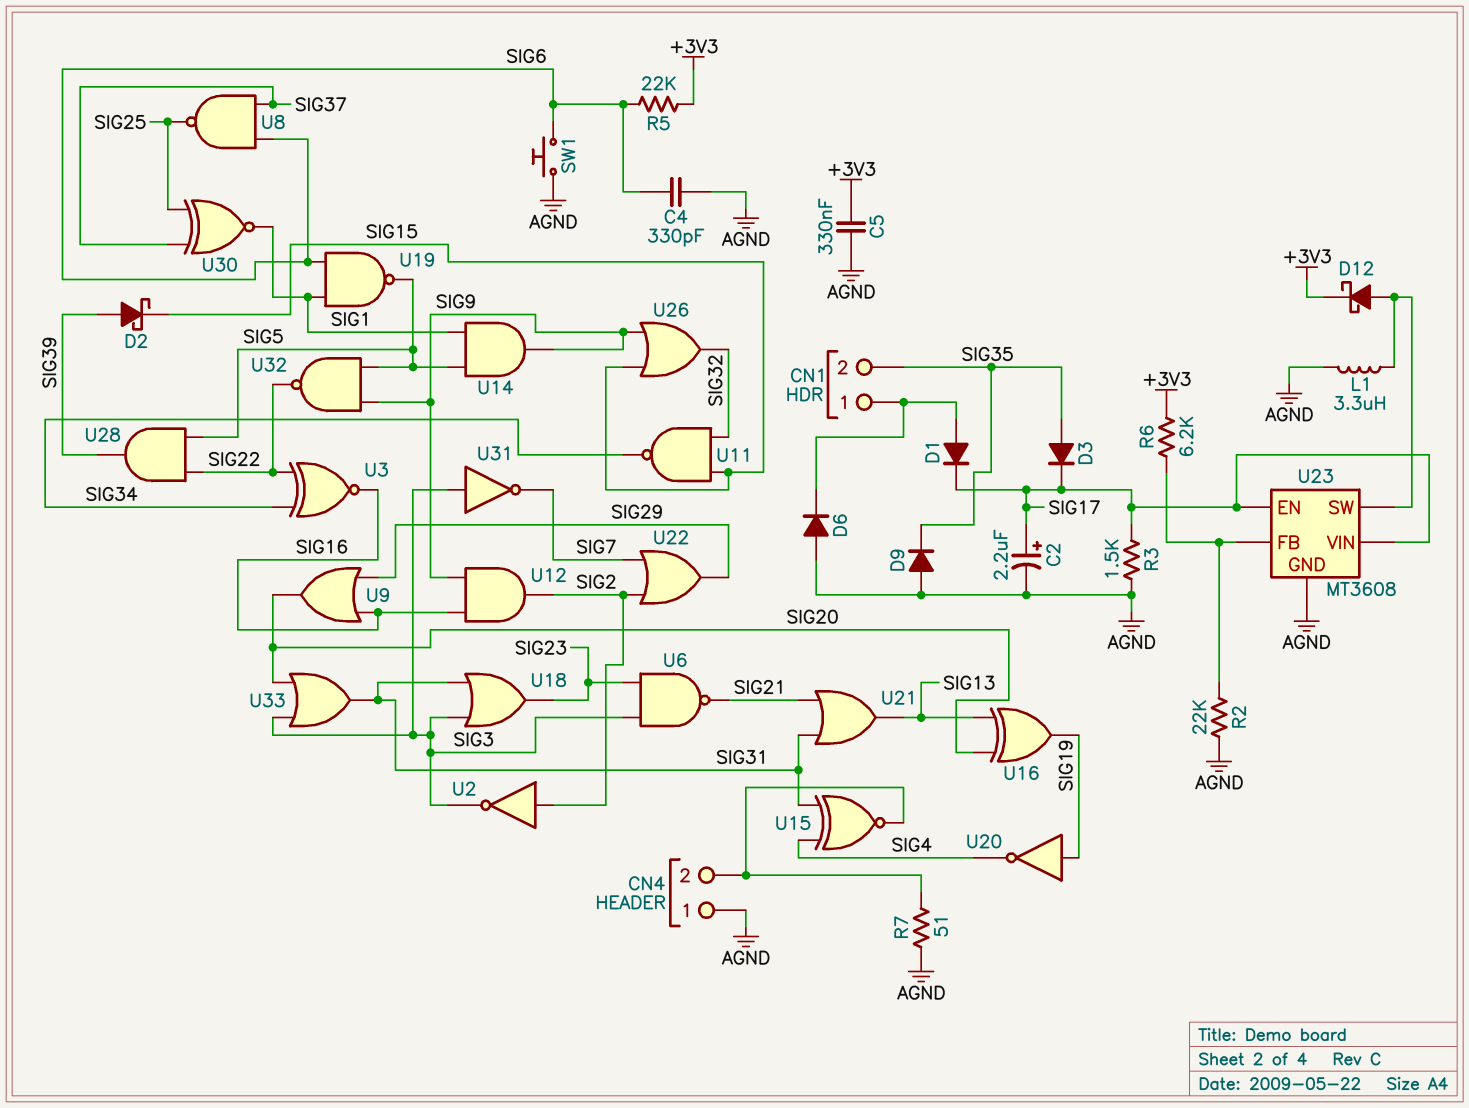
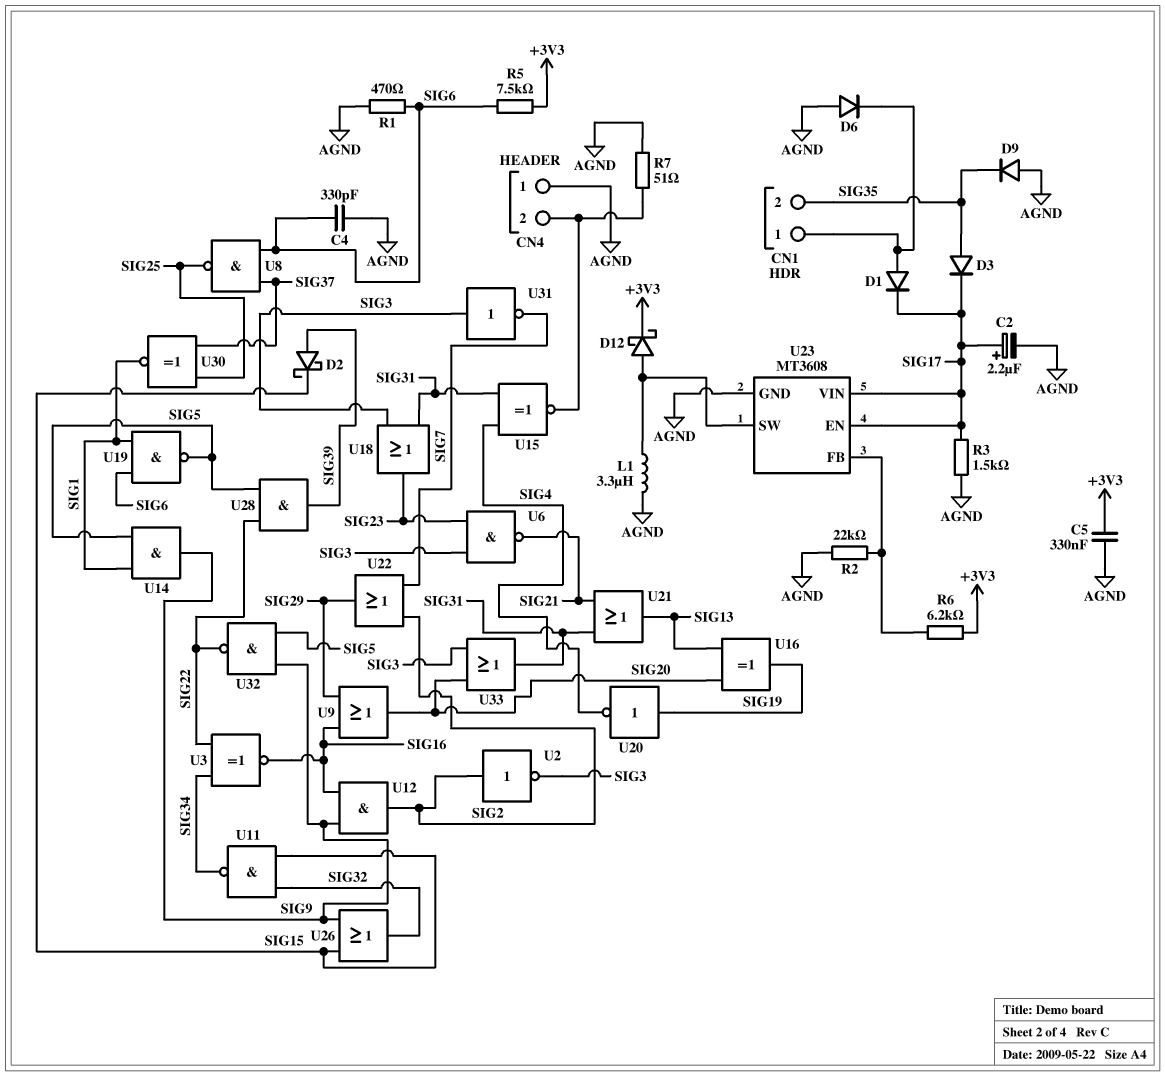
R1: none -> 470 (AGND, SIG6)
R5: 22k (+3V3, SIG6) -> 7.5k (+3V3, SIG6)
SW1: button (AGND, SIG6) -> none

